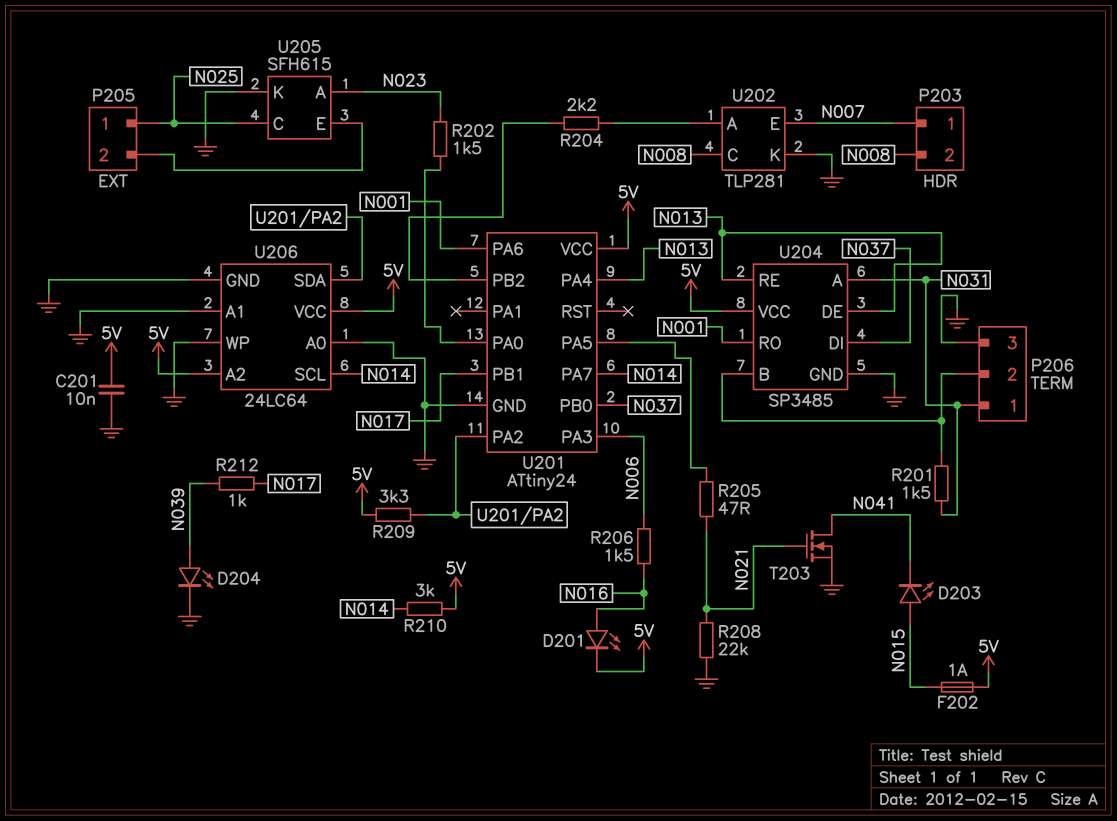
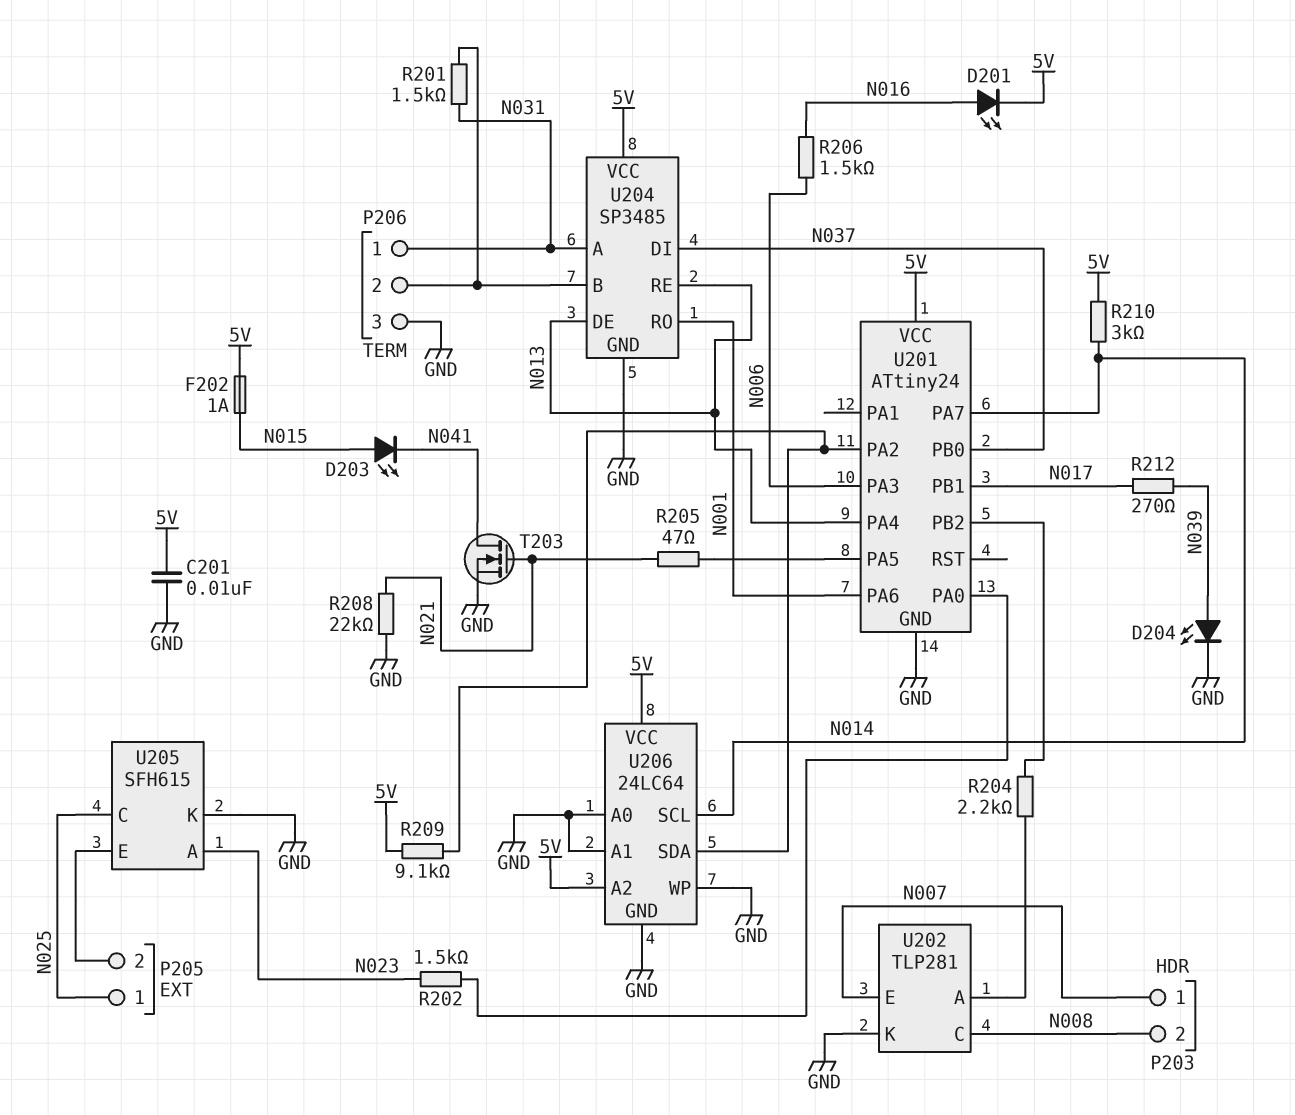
R209: 3.3k (5V, U201/PA2) -> 9.1k (5V, U201/PA2)
R212: 1k (N017, N039) -> 270 (N017, N039)

